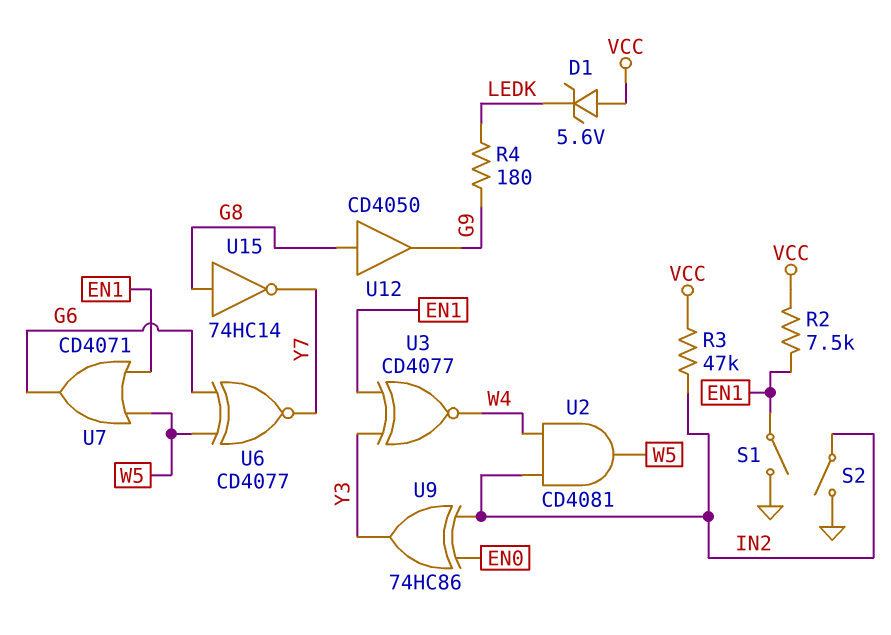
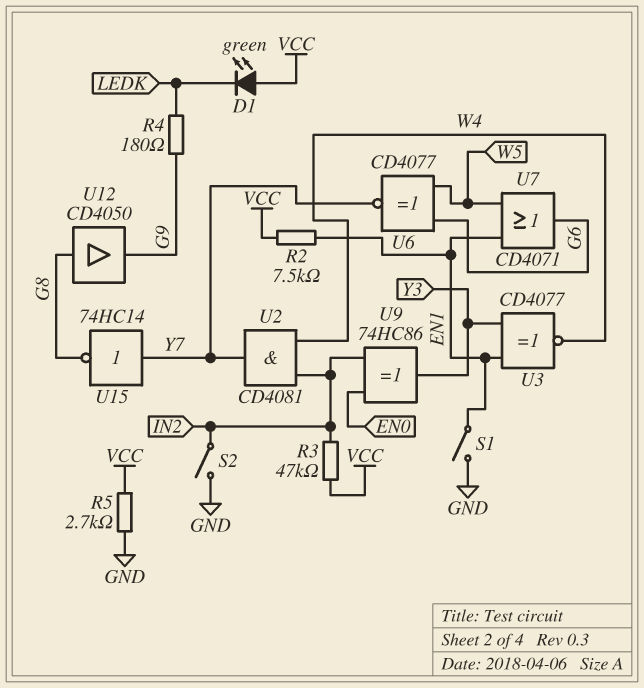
D1: zener 5.6V (A VCC, K LEDK) -> LED green (A VCC, K LEDK)
R5: none -> 2.7k (GND, VCC)
U2: AND CD4081 (in IN2, in W4, out W5) -> AND CD4081 (in IN2, in W4, out Y7)
U15: NOT 74HC14 (in G8, out Y7) -> NOT 74HC14 (in Y7, out G8)

